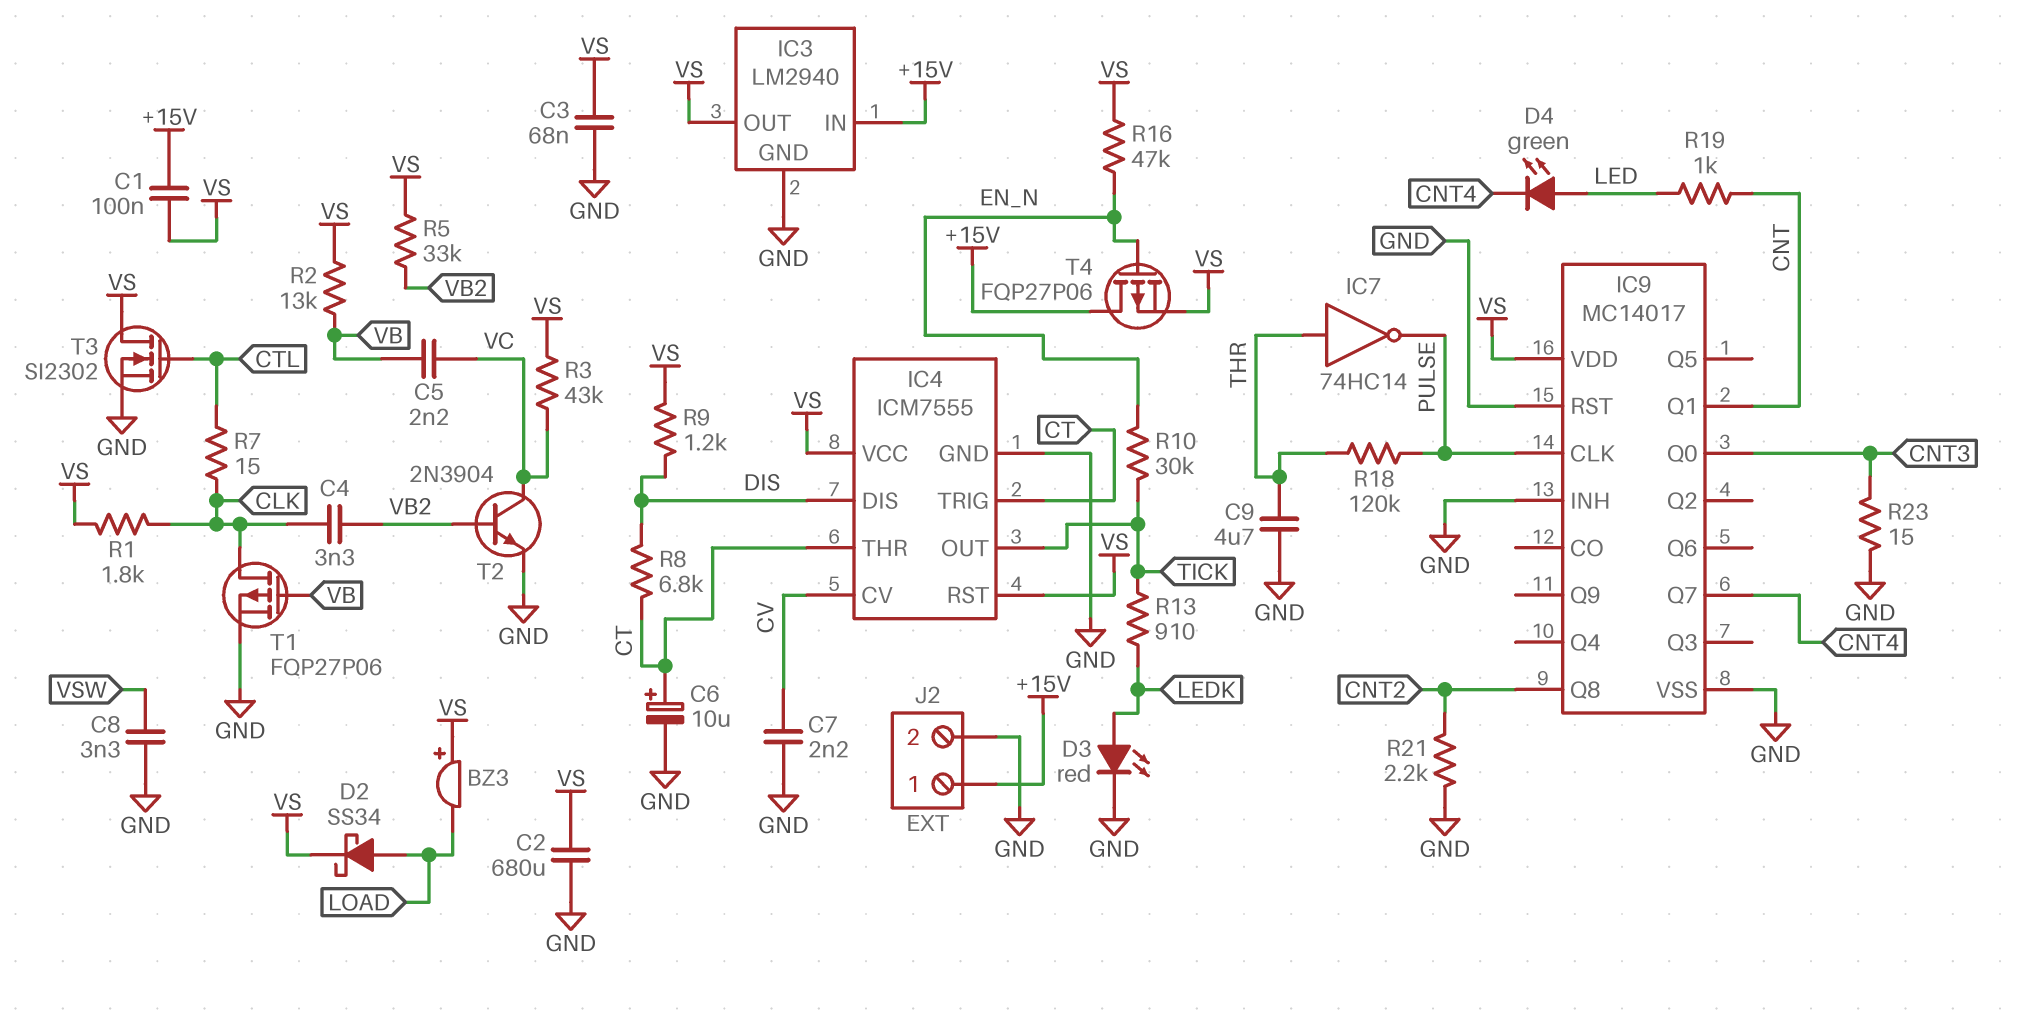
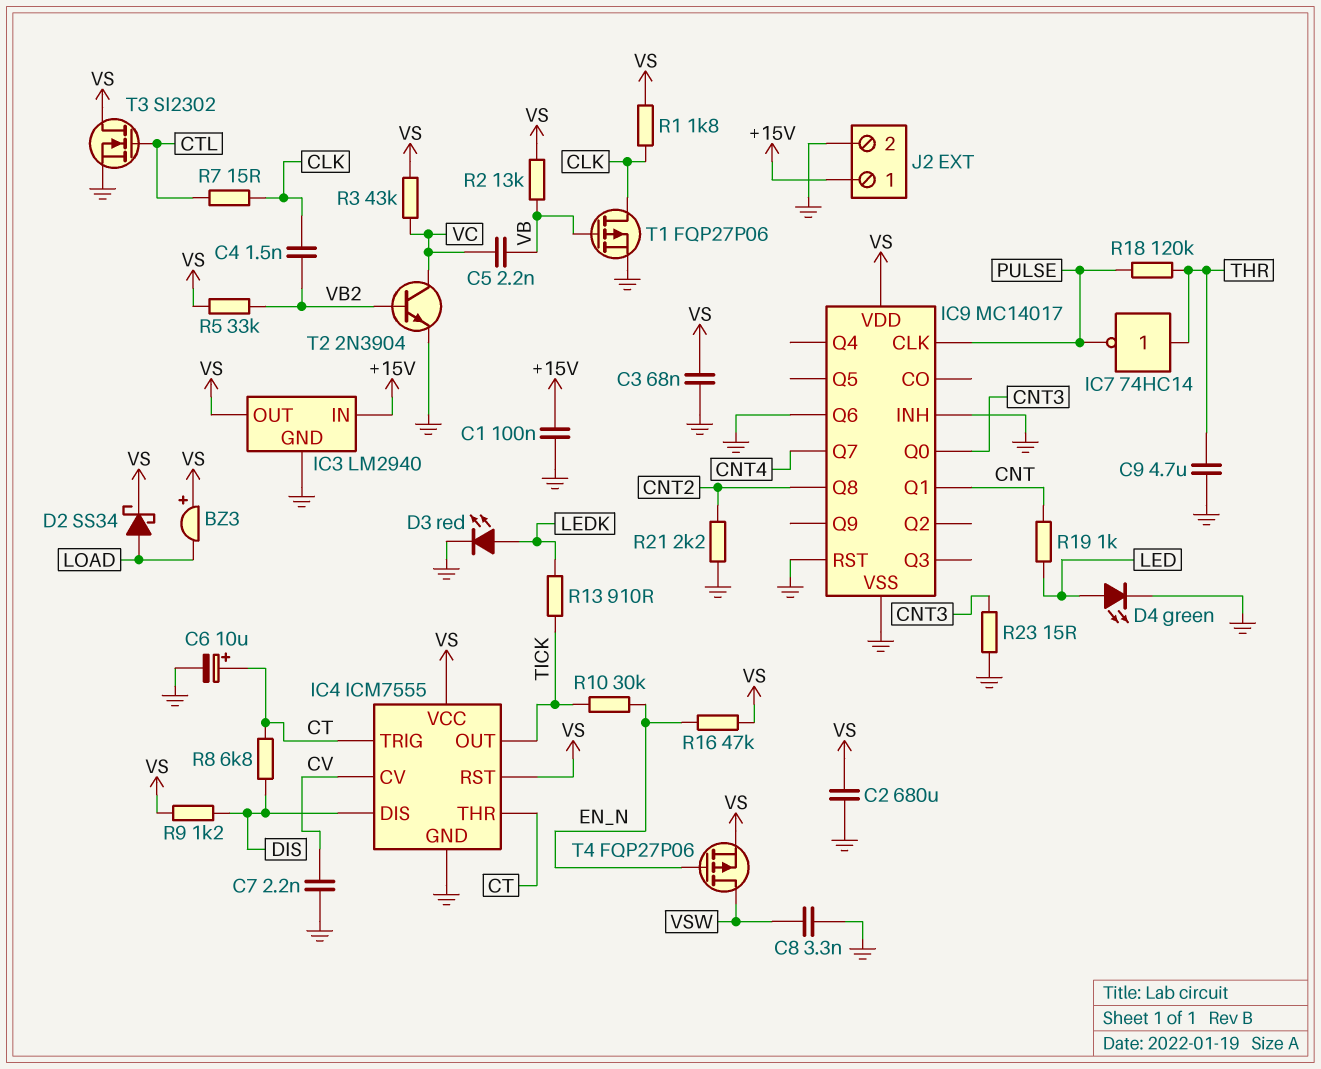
C1: 100nF (+15V, VS) -> 100nF (+15V, GND)
C4: 3.3nF (CLK, VB2) -> 1.5nF (CLK, VB2)
D4: LED green (A LED, K CNT4) -> LED green (A LED, K GND)
IC9 pin Q6: none -> GND
T4: PMOS FQP27P06 (G EN_N, D +15V, S VS) -> PMOS FQP27P06 (G EN_N, D VSW, S VS)

